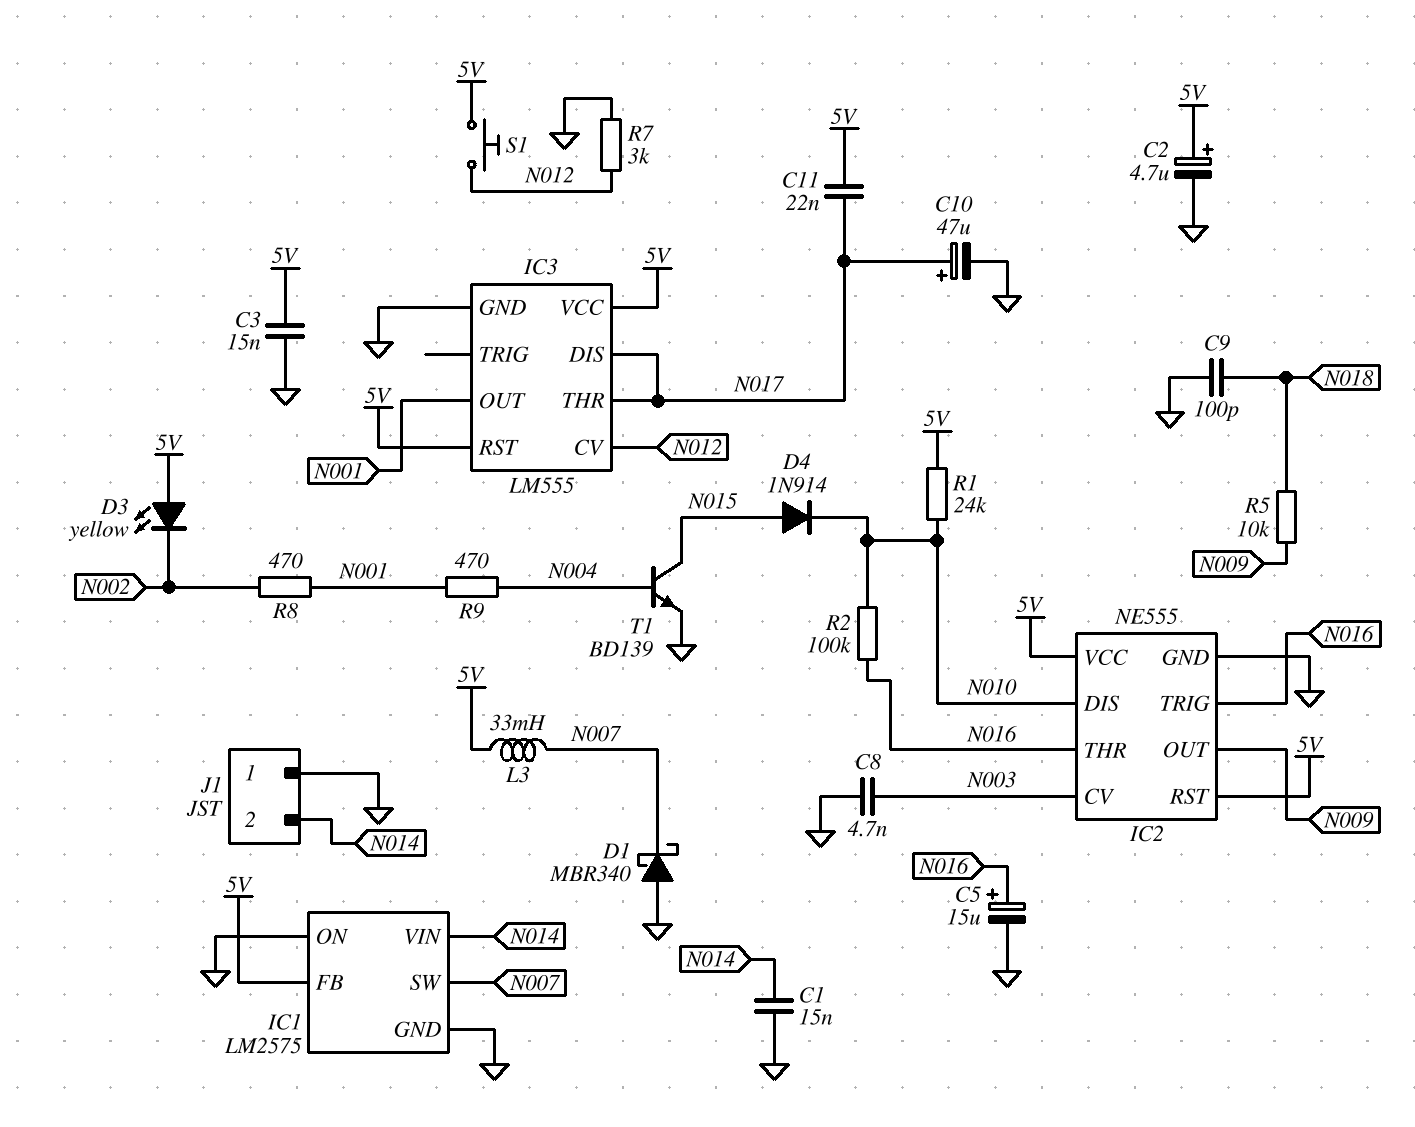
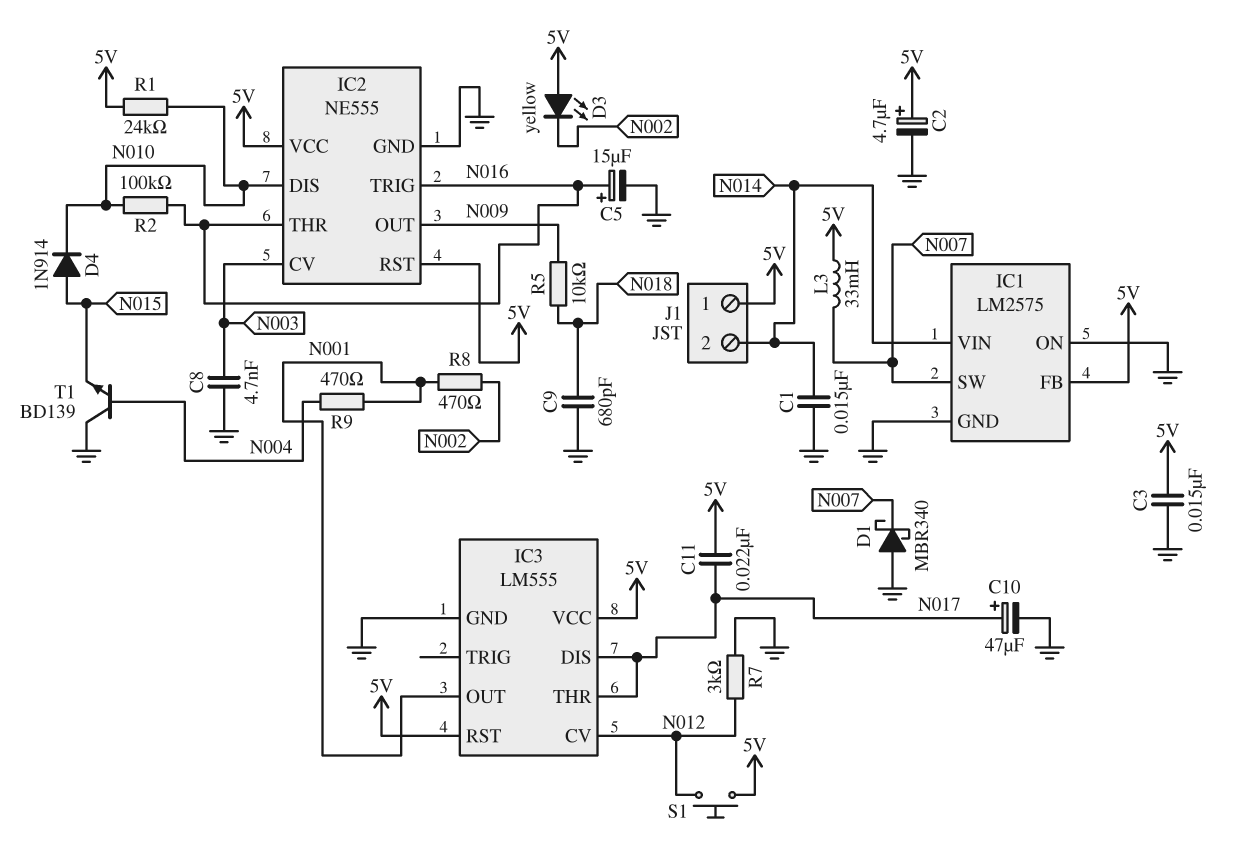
C9: 100pF (GND, N018) -> 680pF (GND, N018)
J1 pin 1: GND -> 5V
T1: NPN BD139 (B N004, C N015, E GND) -> NPN BD139 (B N004, C GND, E N015)

